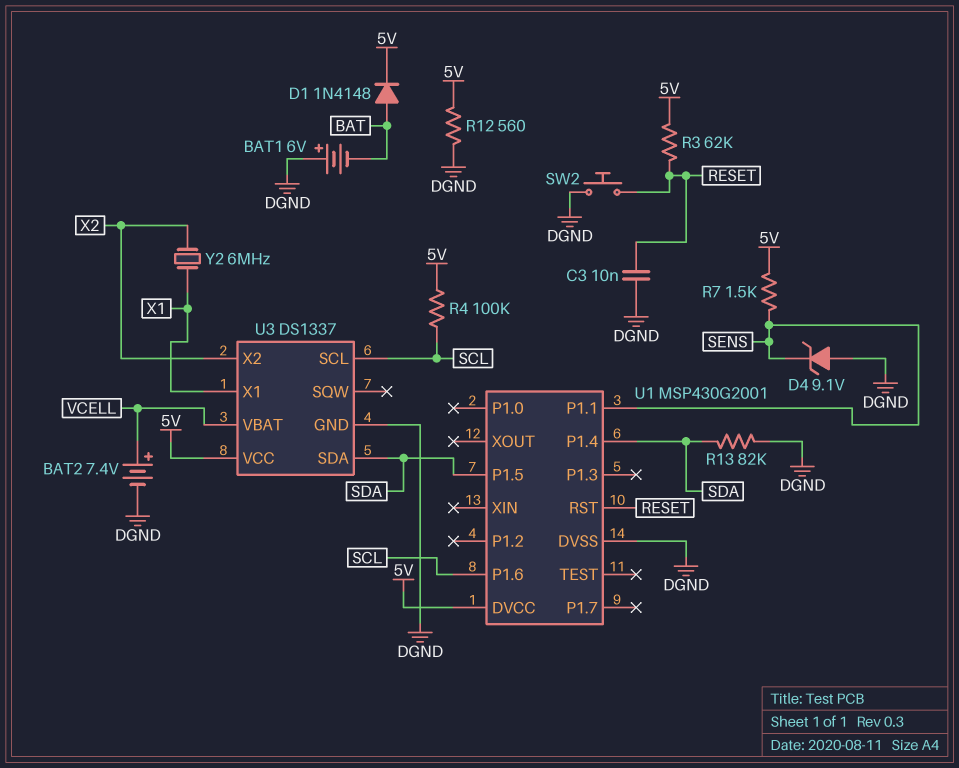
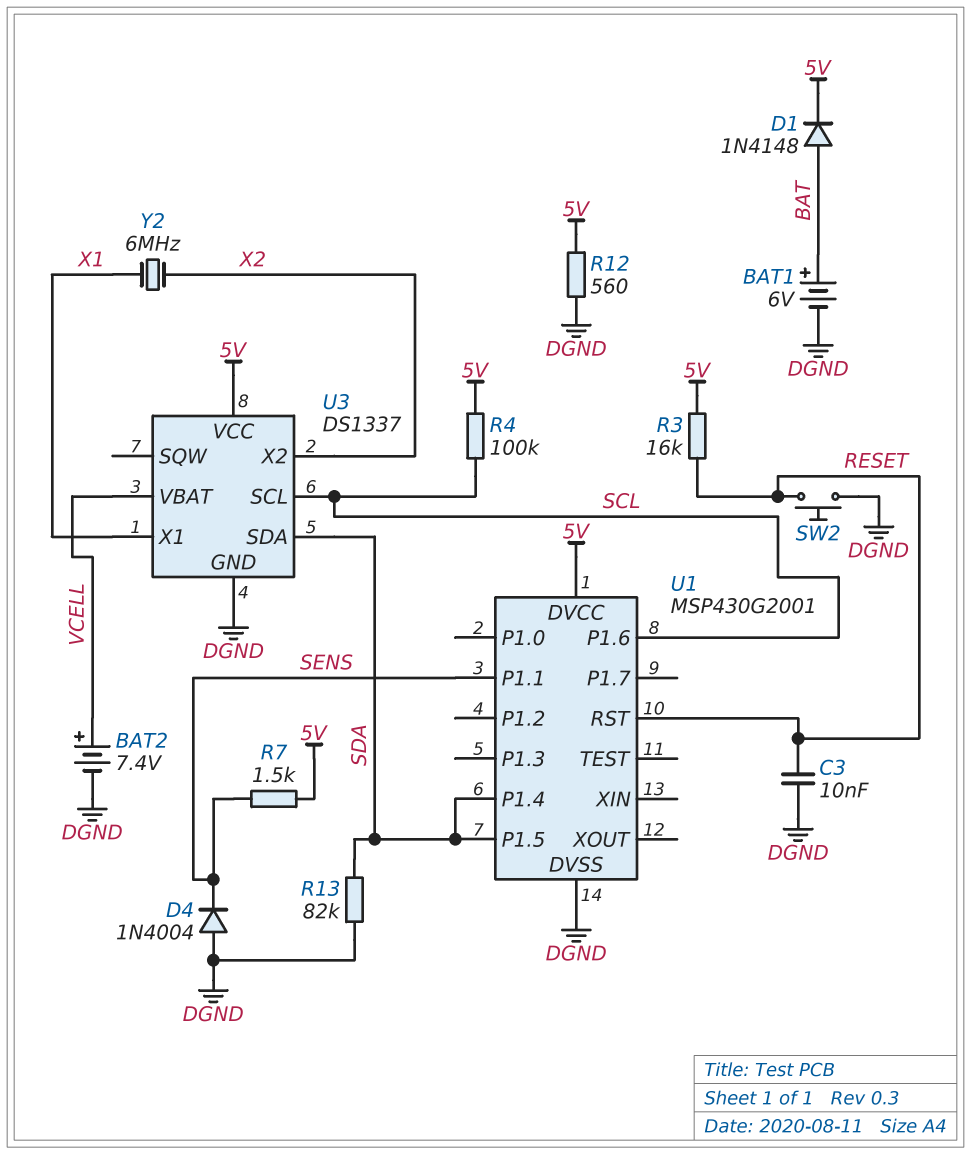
BAT1: 6V (plus DGND, minus BAT) -> 6V (plus BAT, minus DGND)
D4: zener 9.1V (A DGND, K SENS) -> diode 1N4004 (A DGND, K SENS)
R3: 62k (5V, RESET) -> 16k (5V, RESET)

